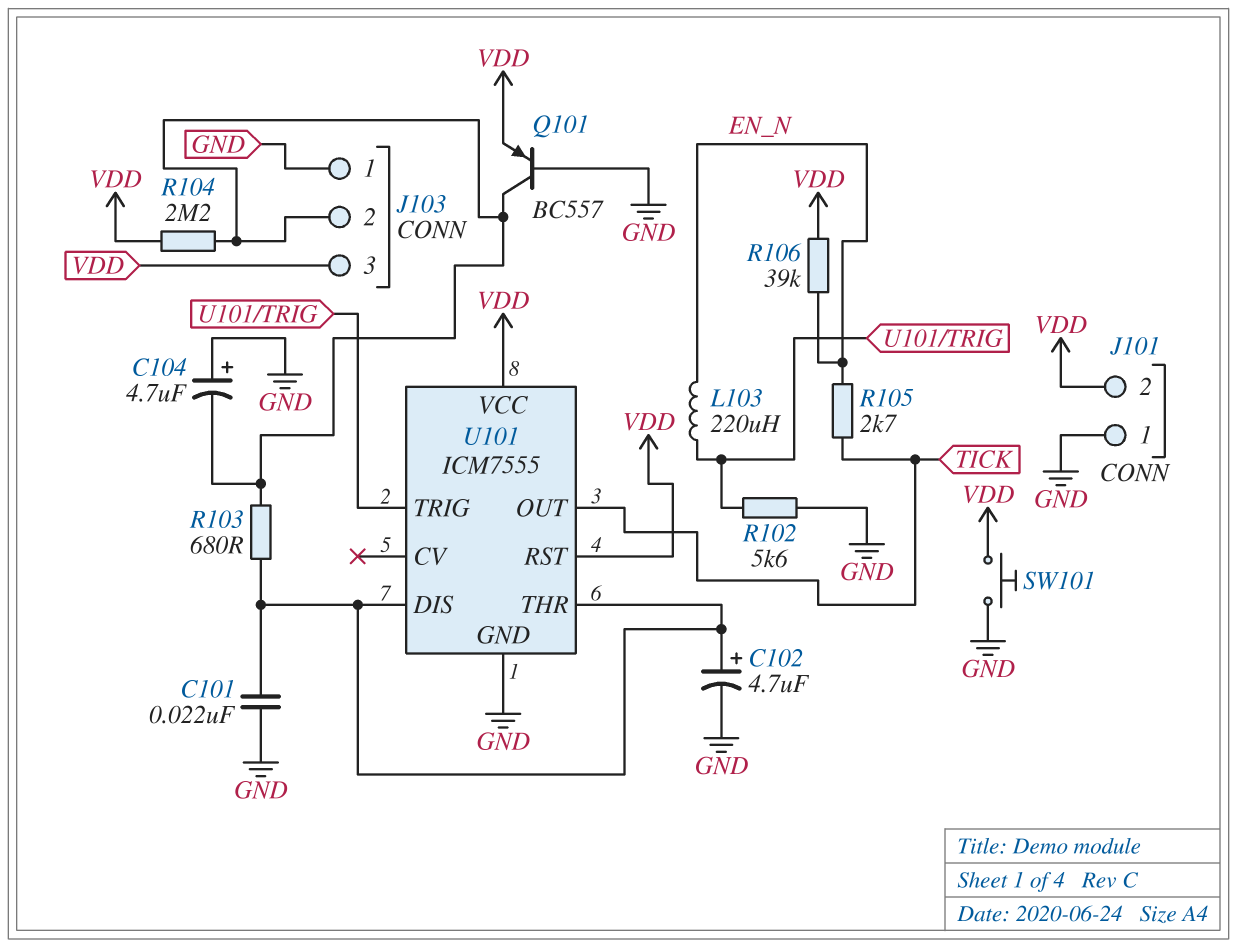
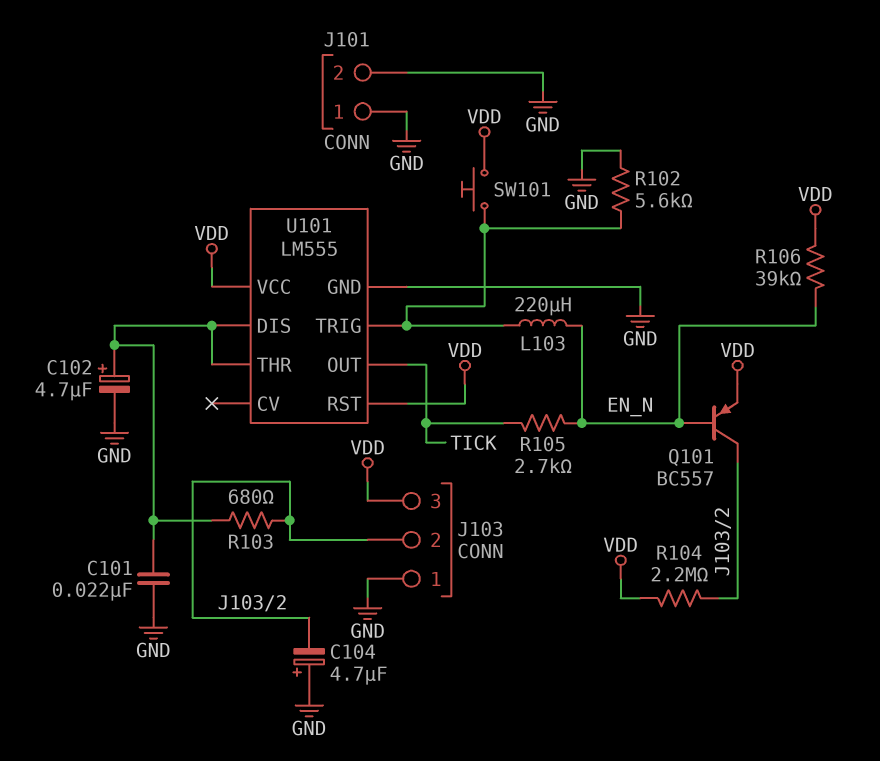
J101 pin 2: VDD -> GND
Q101: PNP BC557 (B GND, C J103/2, E VDD) -> PNP BC557 (B EN_N, C J103/2, E VDD)
SW101: button (GND, VDD) -> button (U101/TRIG, VDD)
U101: ICM7555 -> LM555

